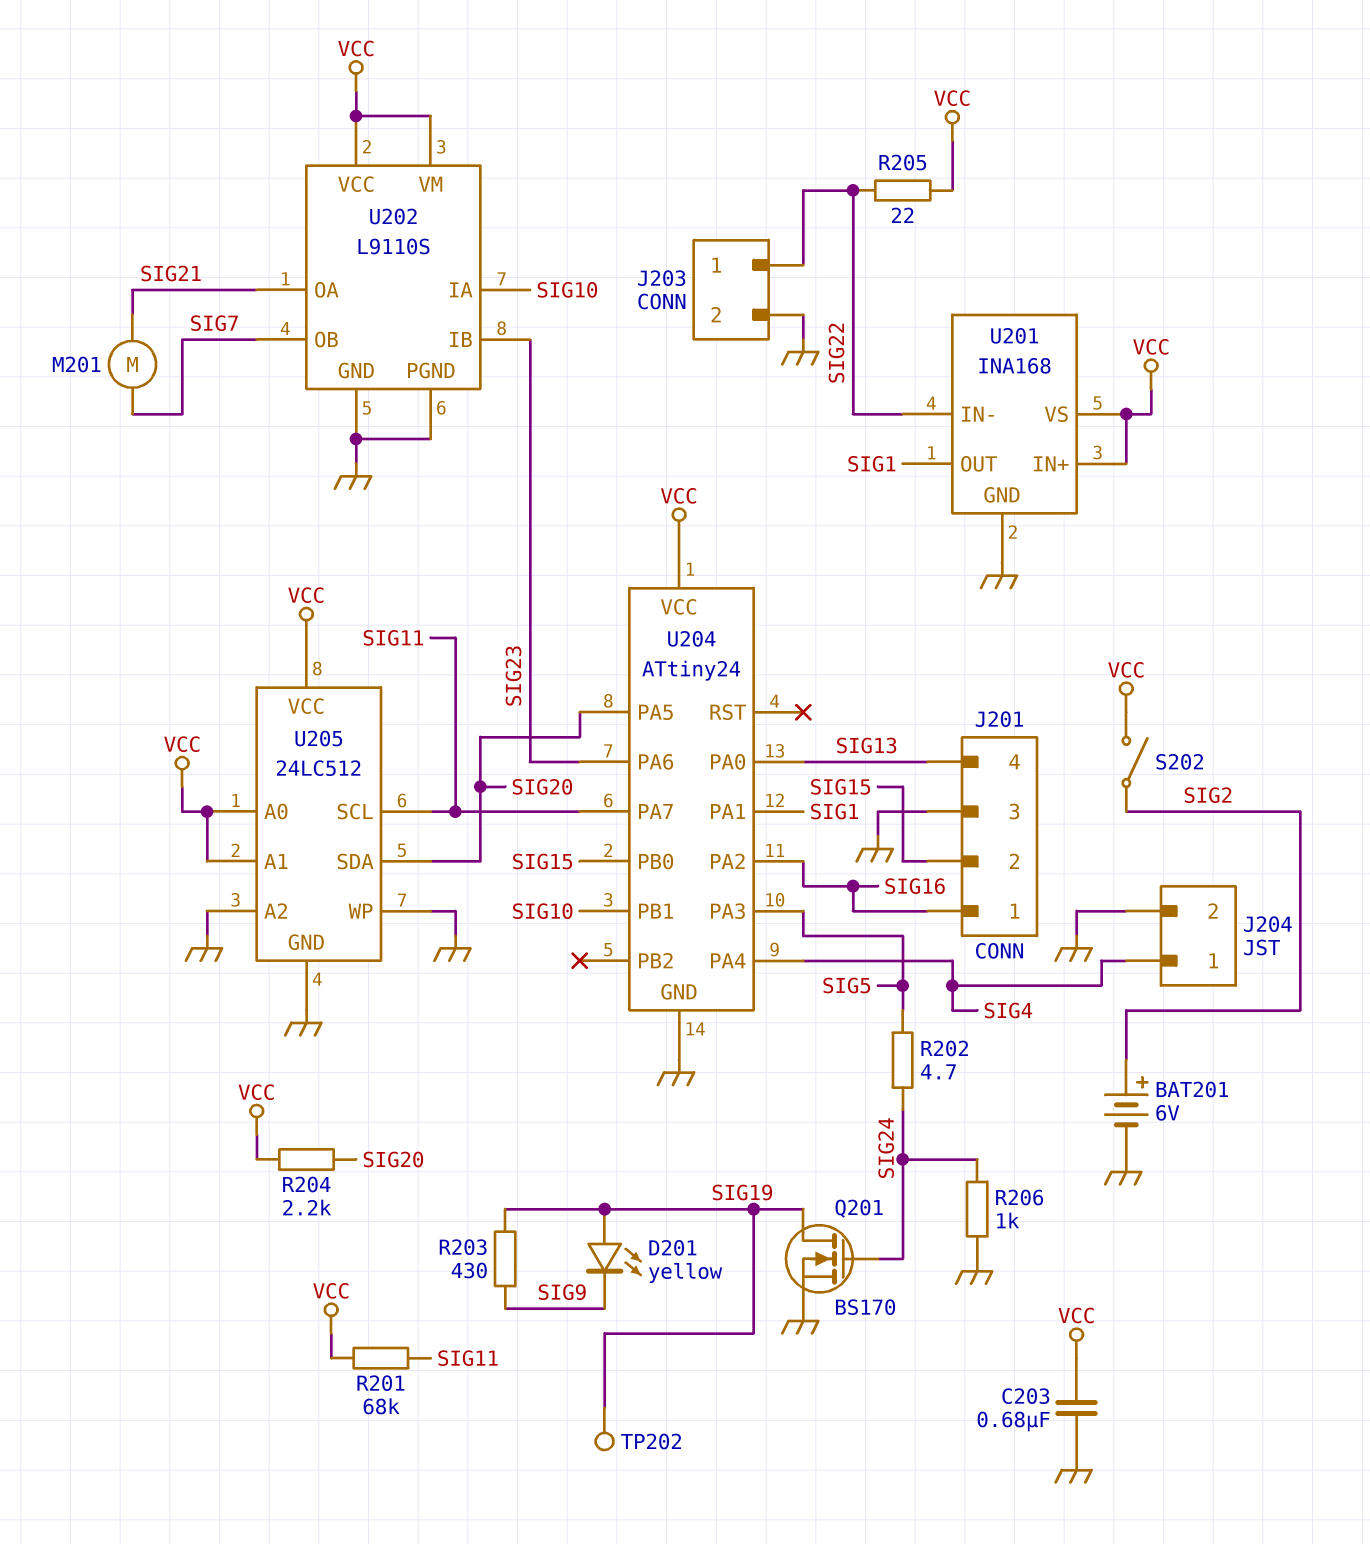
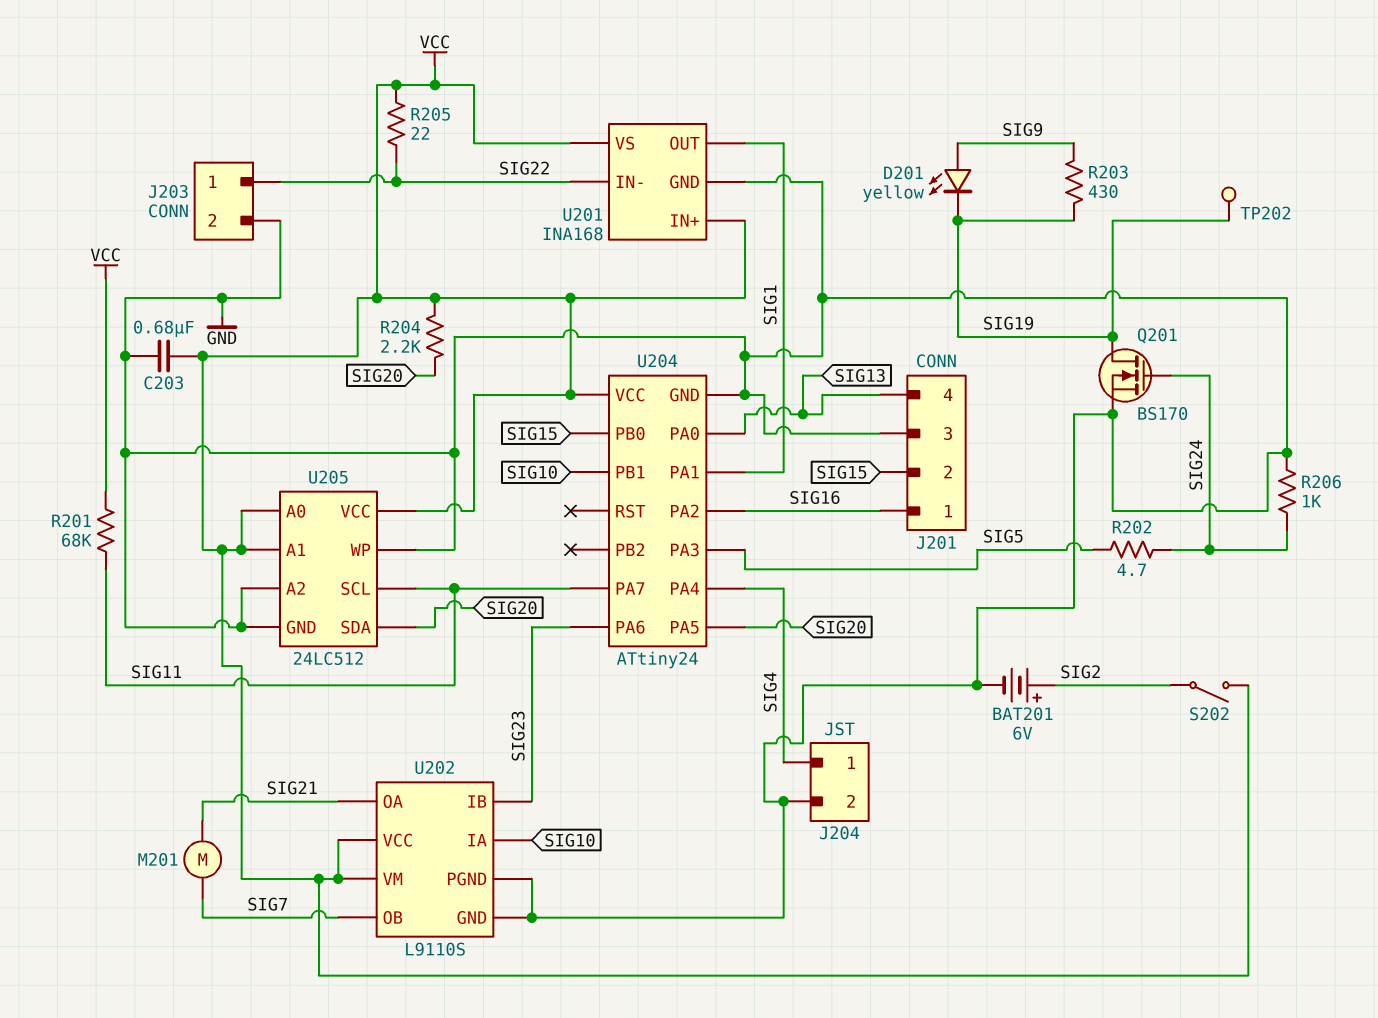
D201: LED yellow (A SIG19, K SIG9) -> LED yellow (A SIG9, K SIG19)

